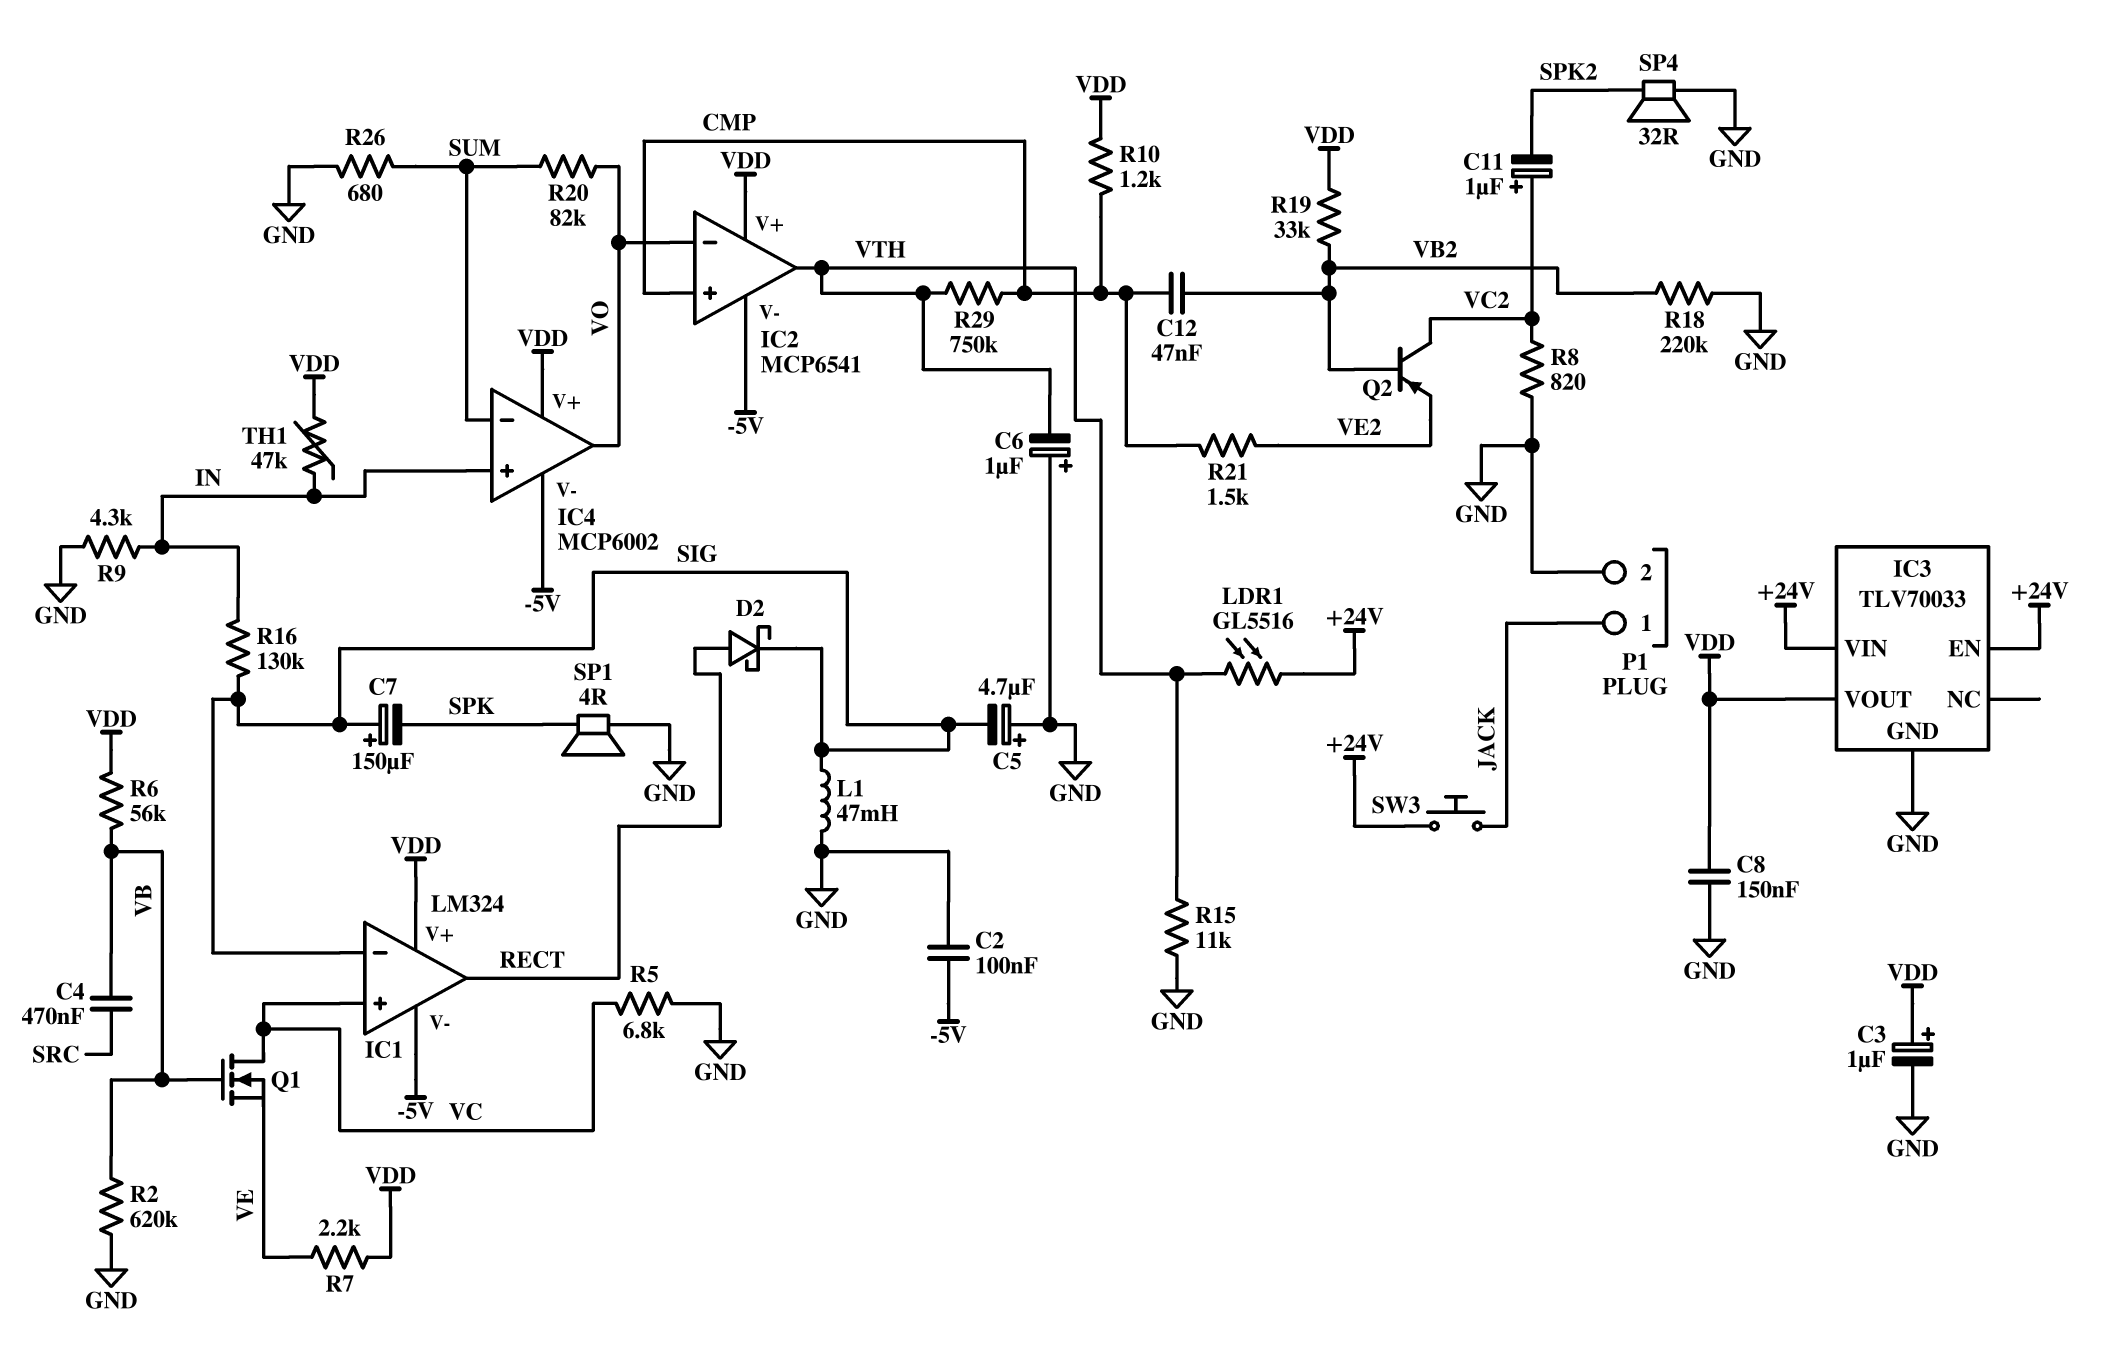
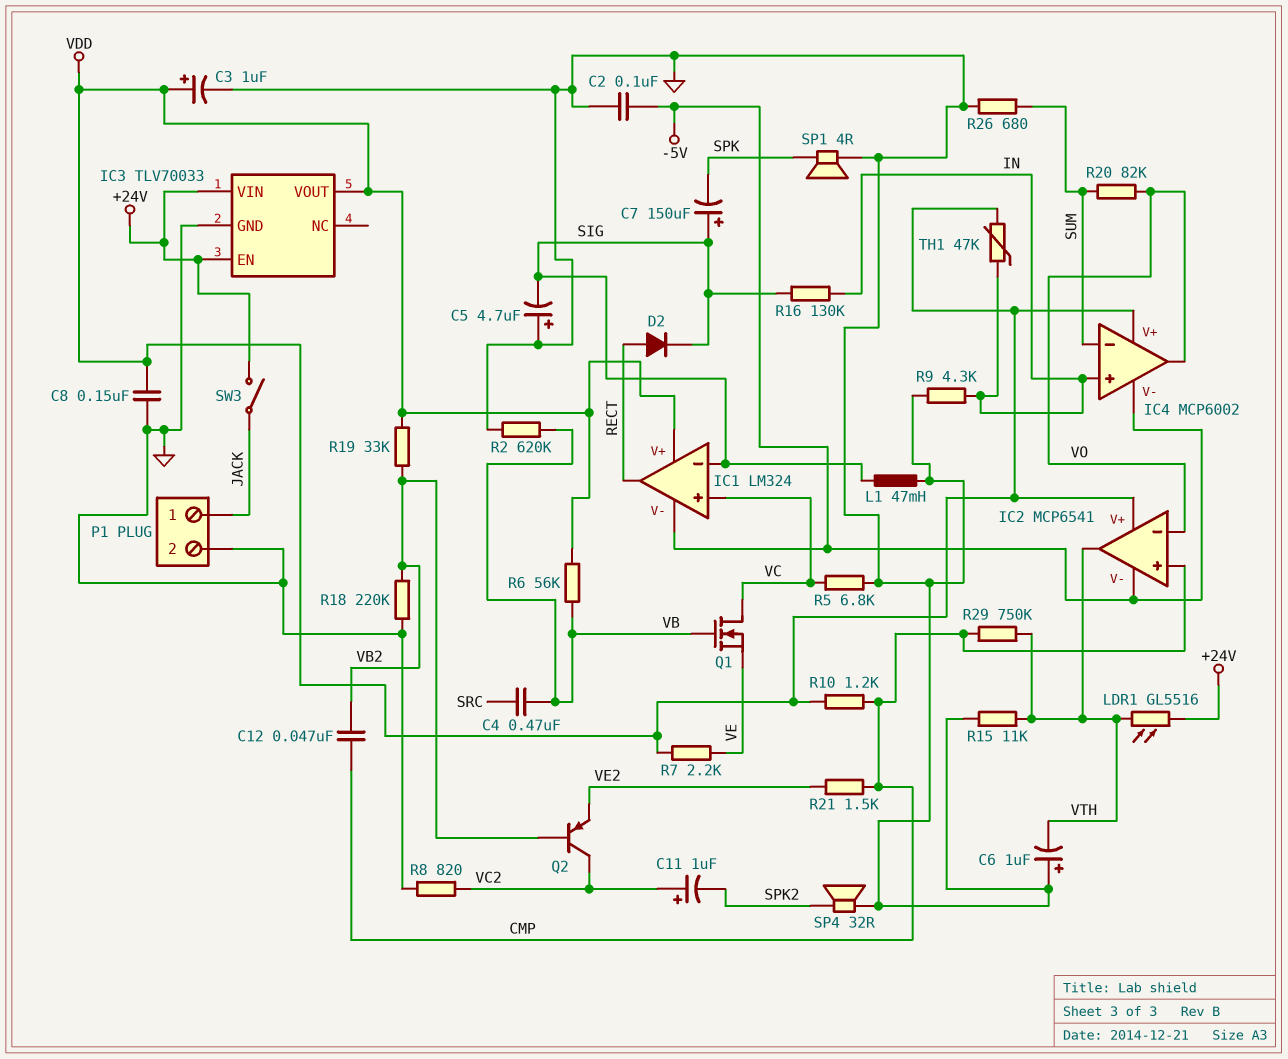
D2: schottky (A RECT, K SIG) -> diode (A RECT, K SIG)
SW3: button (+24V, JACK) -> switch (+24V, JACK)

